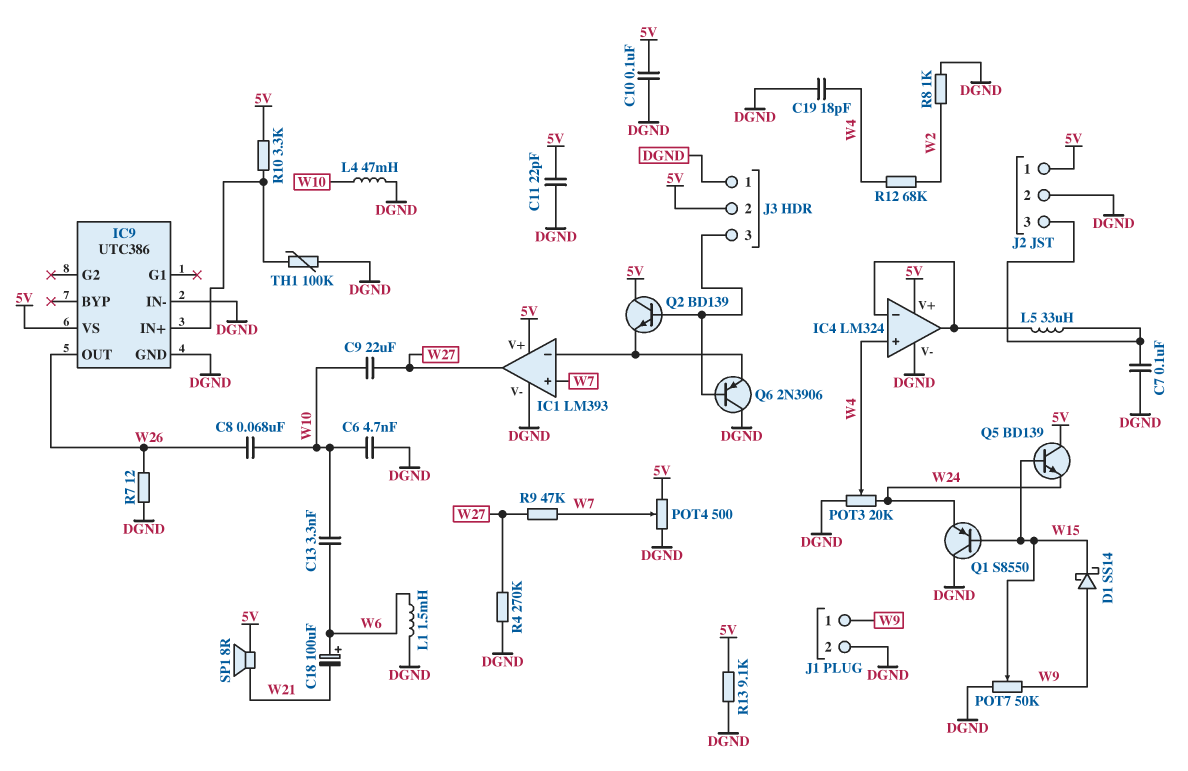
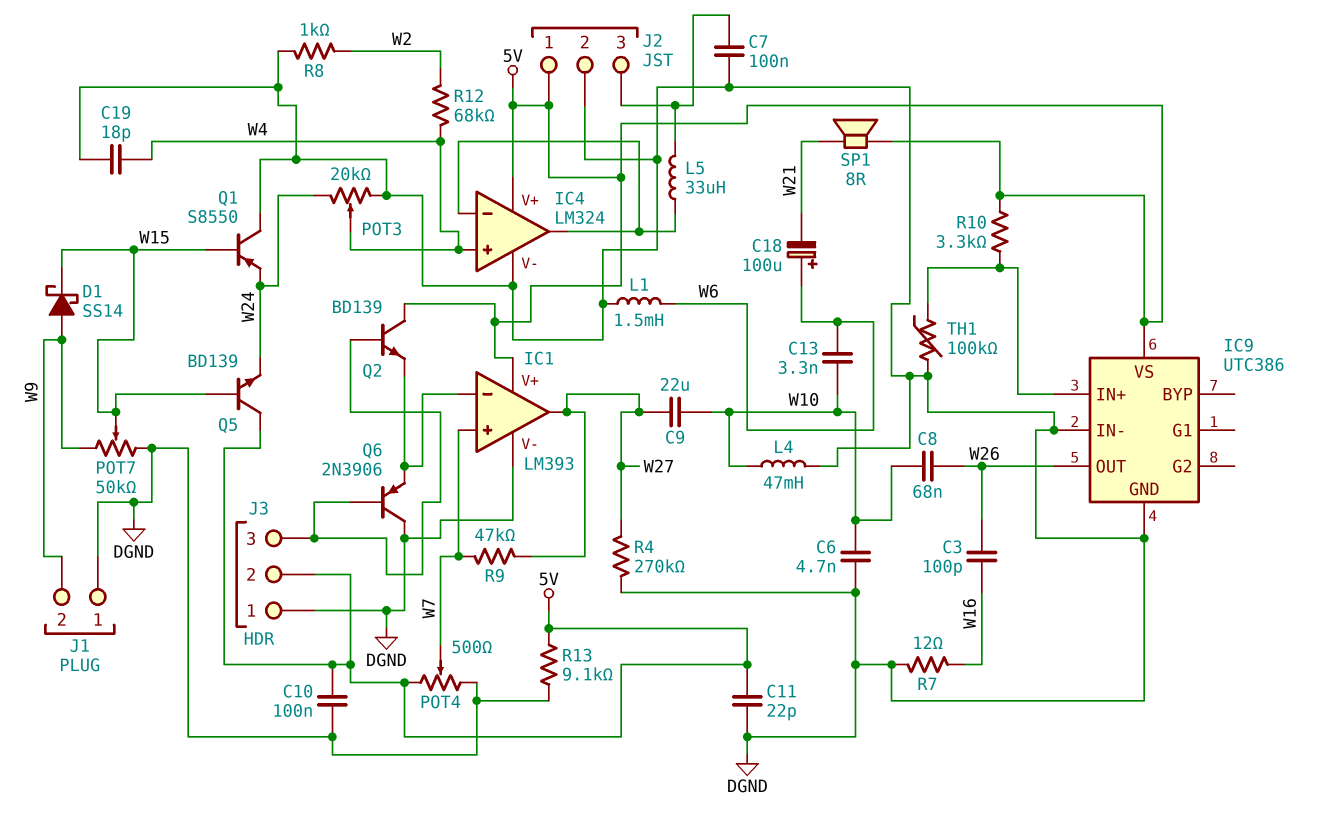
C3: none -> 100pF (W16, W26)
J1 pin 1: W9 -> DGND
J1 pin 2: DGND -> W9
R7: 12 (DGND, W26) -> 12 (DGND, W16)

